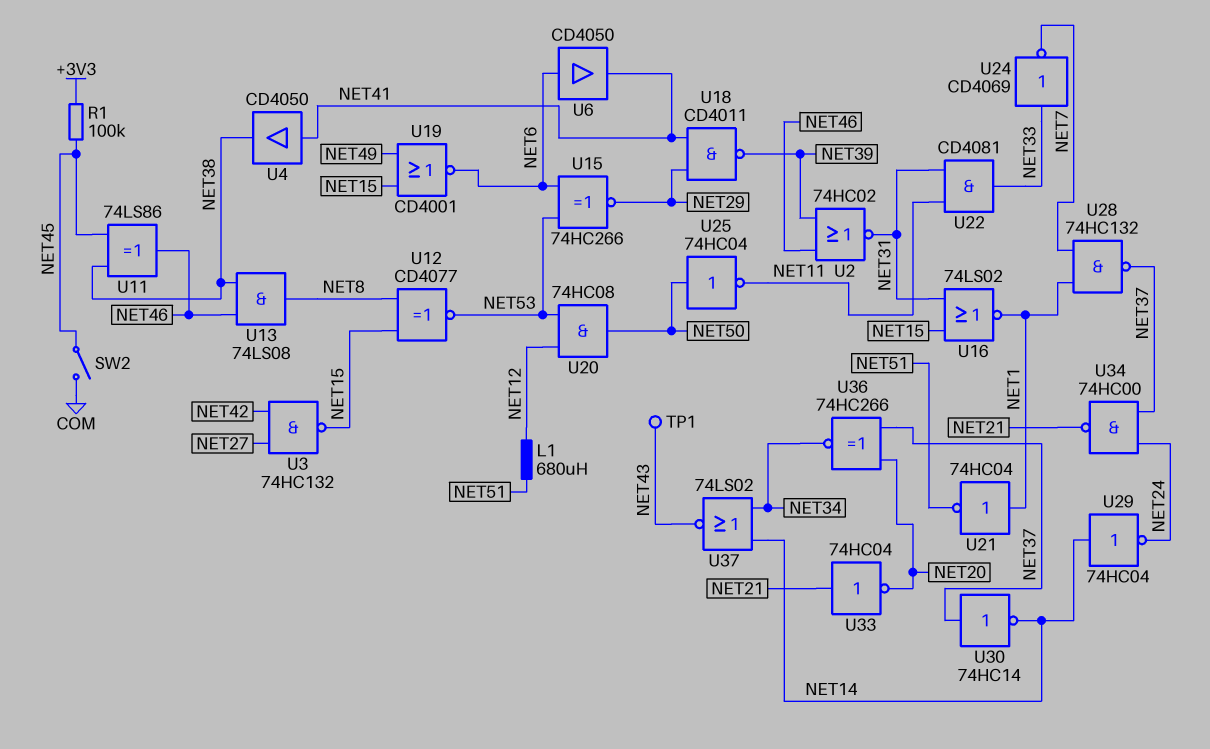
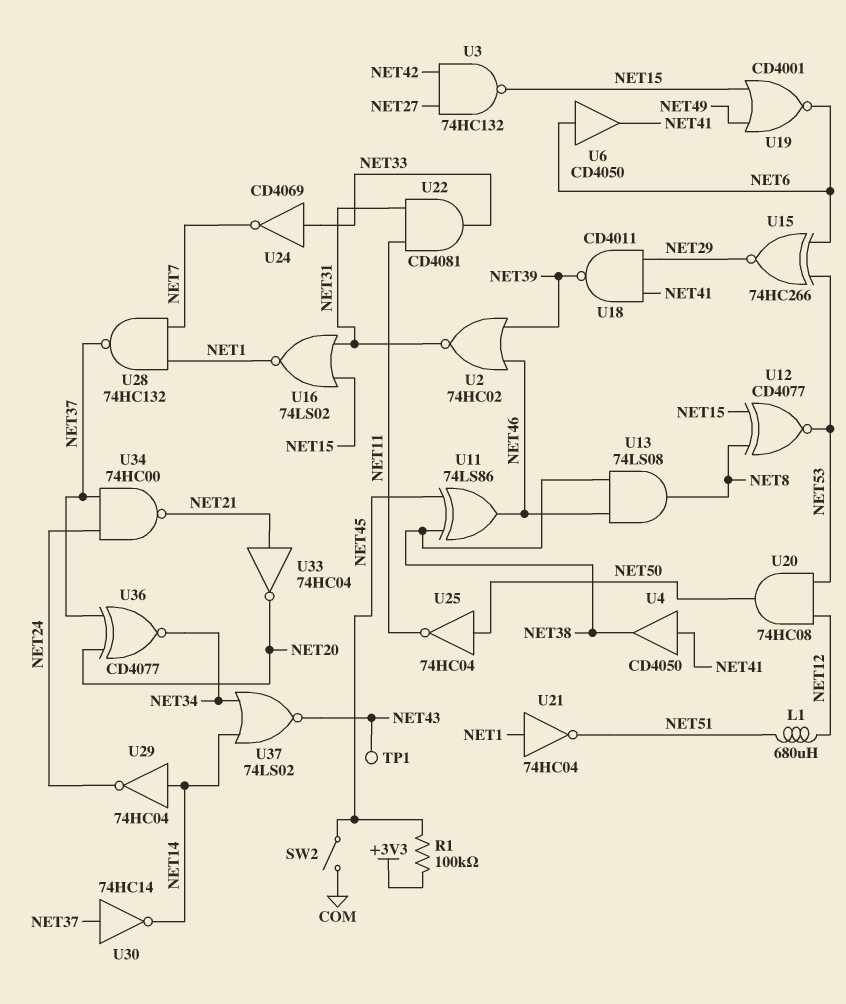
U36: XNOR 74HC266 (in NET20, in NET37, out NET34) -> XNOR CD4077 (in NET20, in NET37, out NET34)

